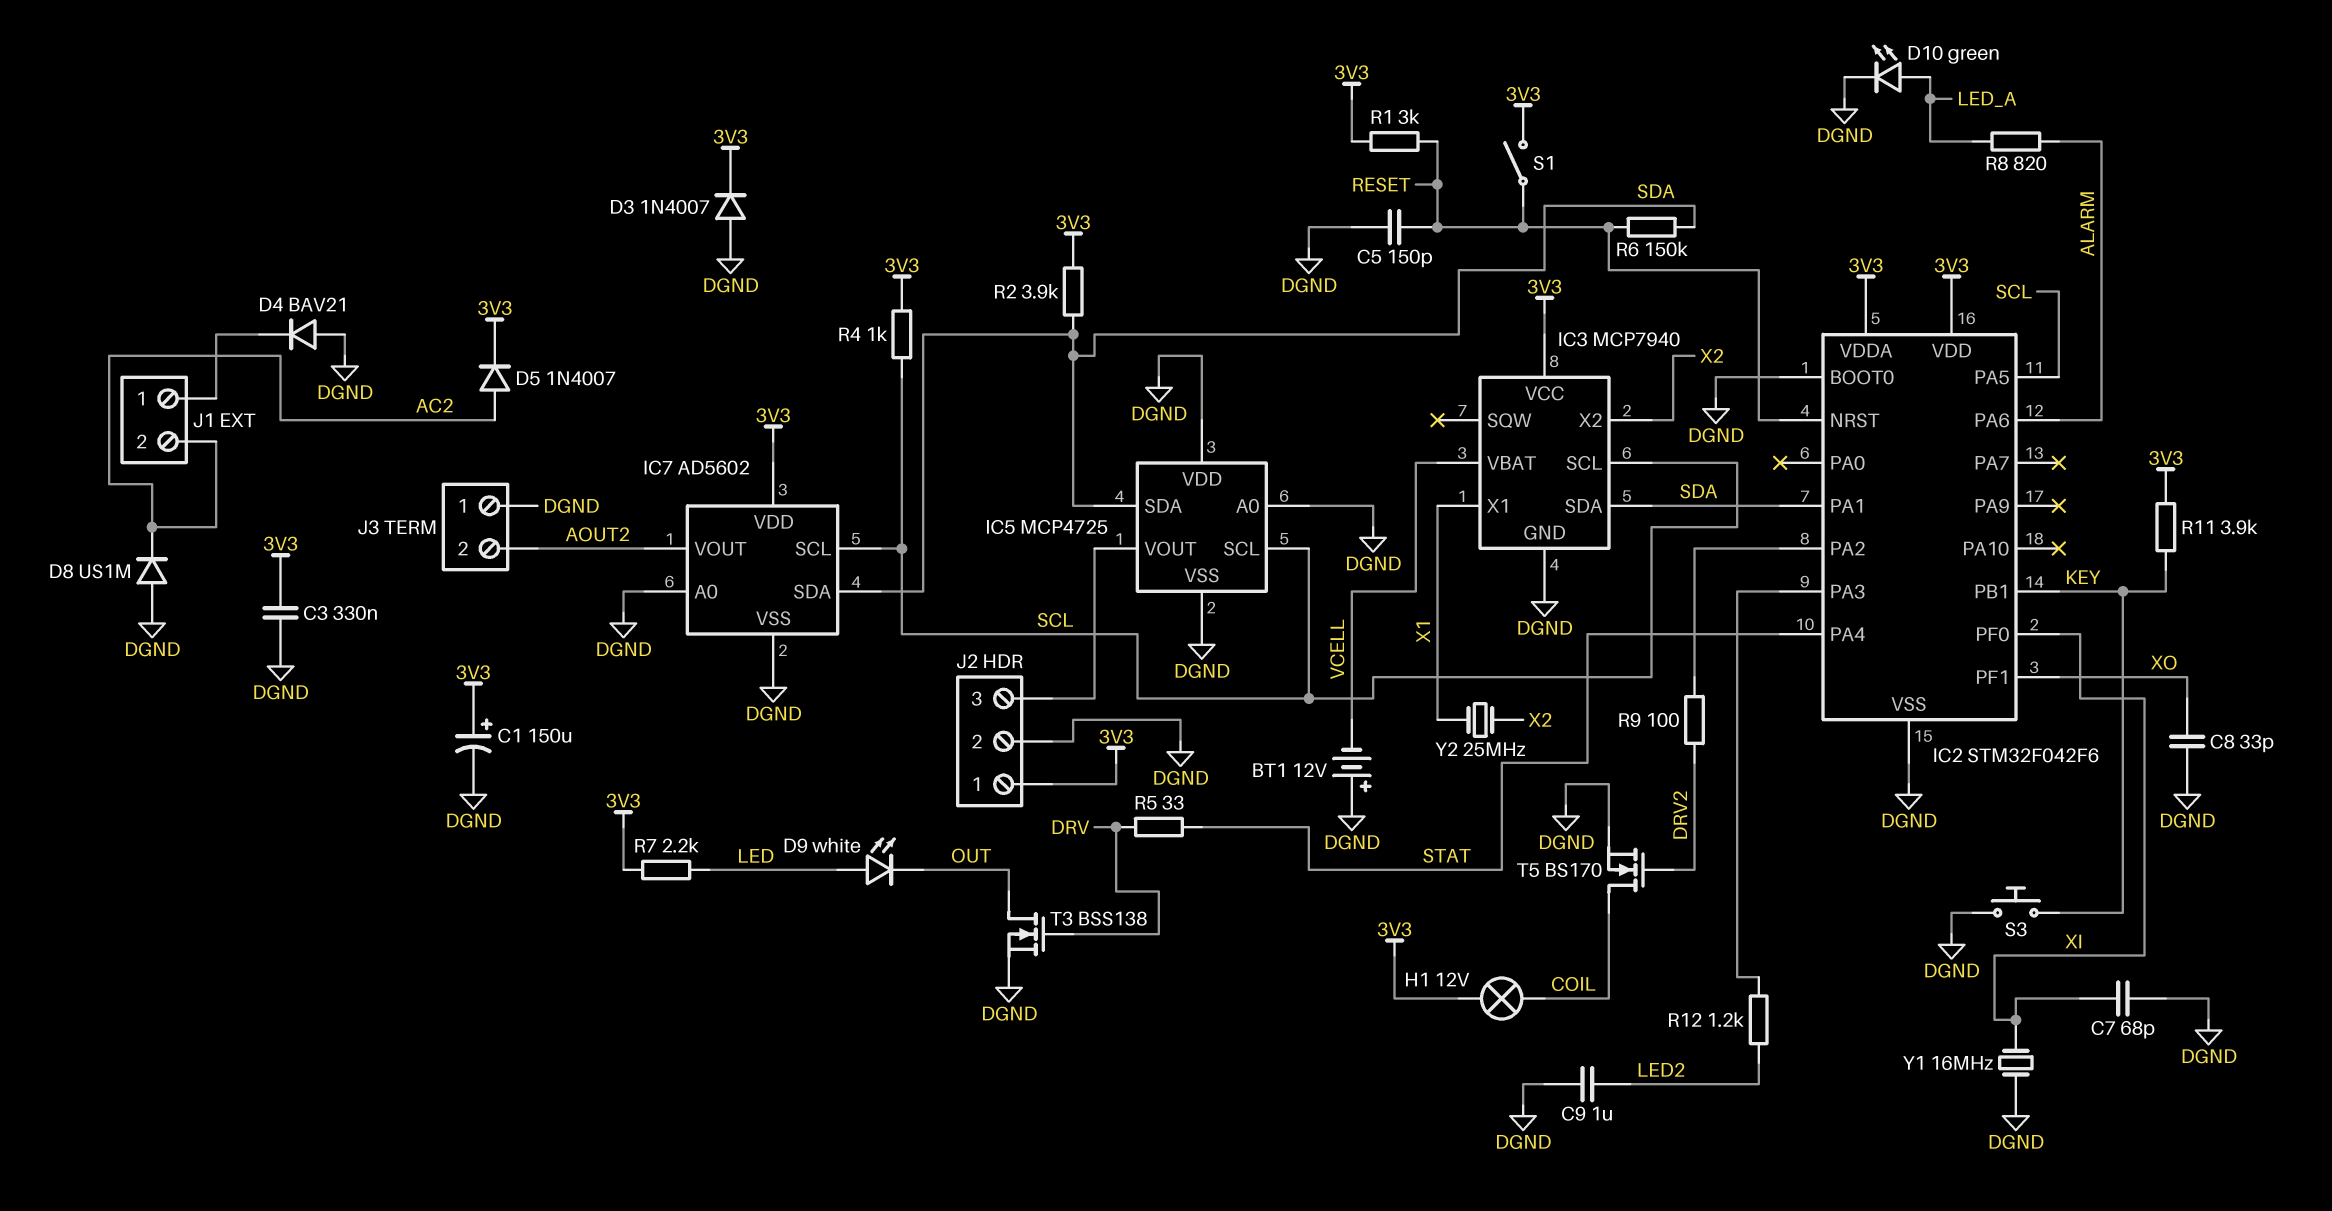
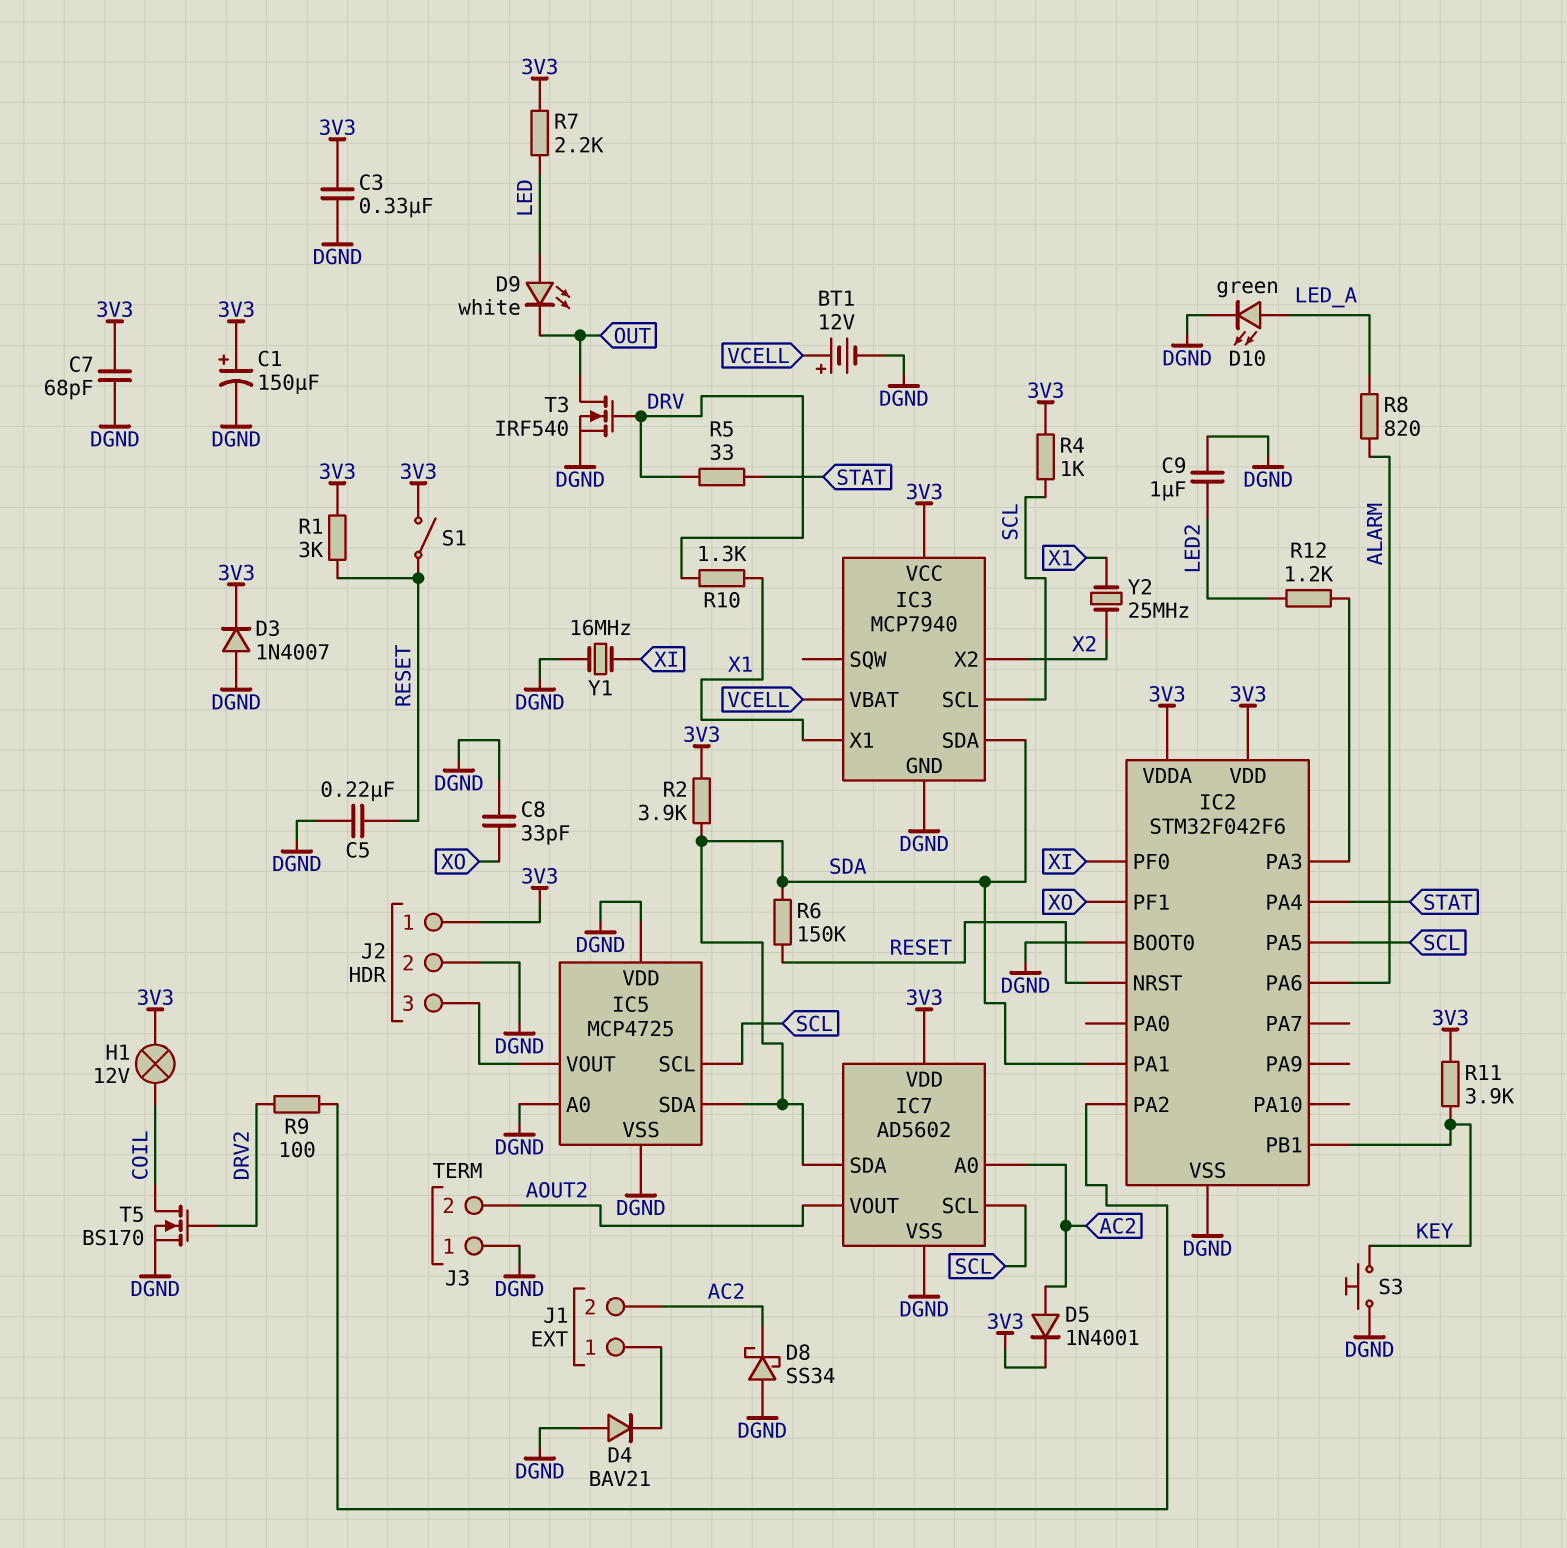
BT1: 12V (plus DGND, minus VCELL) -> 12V (plus VCELL, minus DGND)
C5: 150pF (DGND, RESET) -> 220nF (DGND, RESET)
C7: 68pF (DGND, XI) -> 68pF (3V3, DGND)
D5: diode 1N4007 (A AC2, K 3V3) -> diode 1N4001 (A AC2, K 3V3)
D8: diode US1M (A DGND, K AC2) -> schottky SS34 (A DGND, K AC2)
IC7 pin A0: DGND -> AC2
R10: none -> 1.3k (DRV, X1)
T3: NMOS BSS138 (G DRV, D OUT, S DGND) -> NMOS IRF540 (G DRV, D OUT, S DGND)

